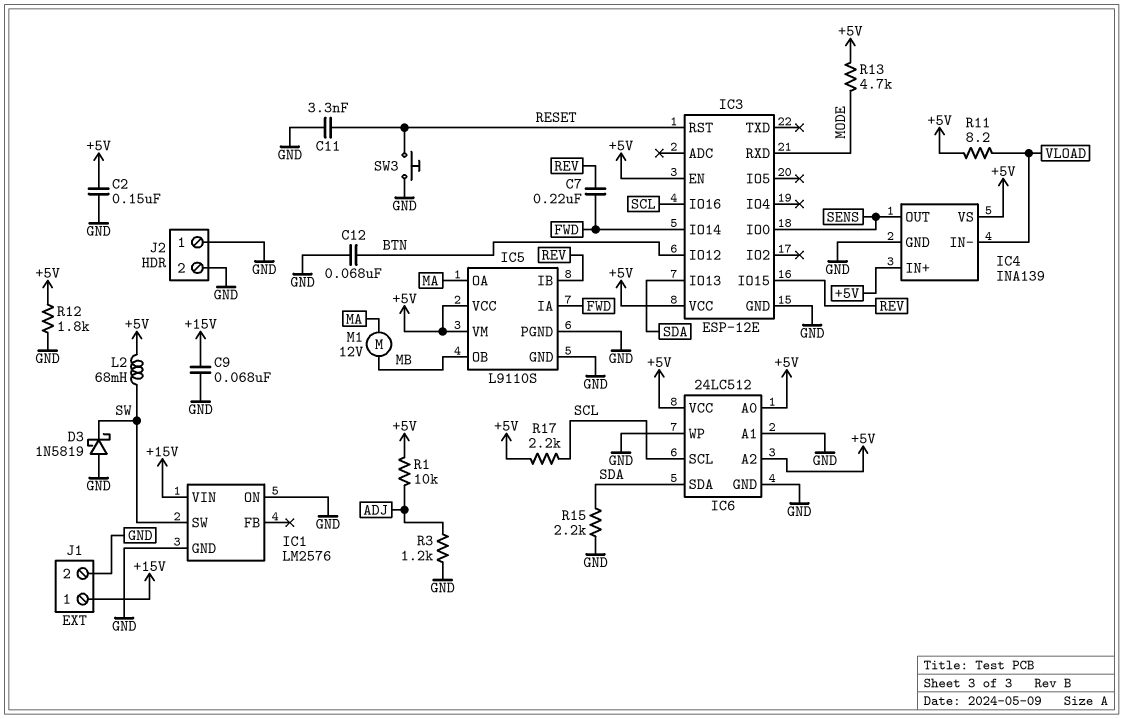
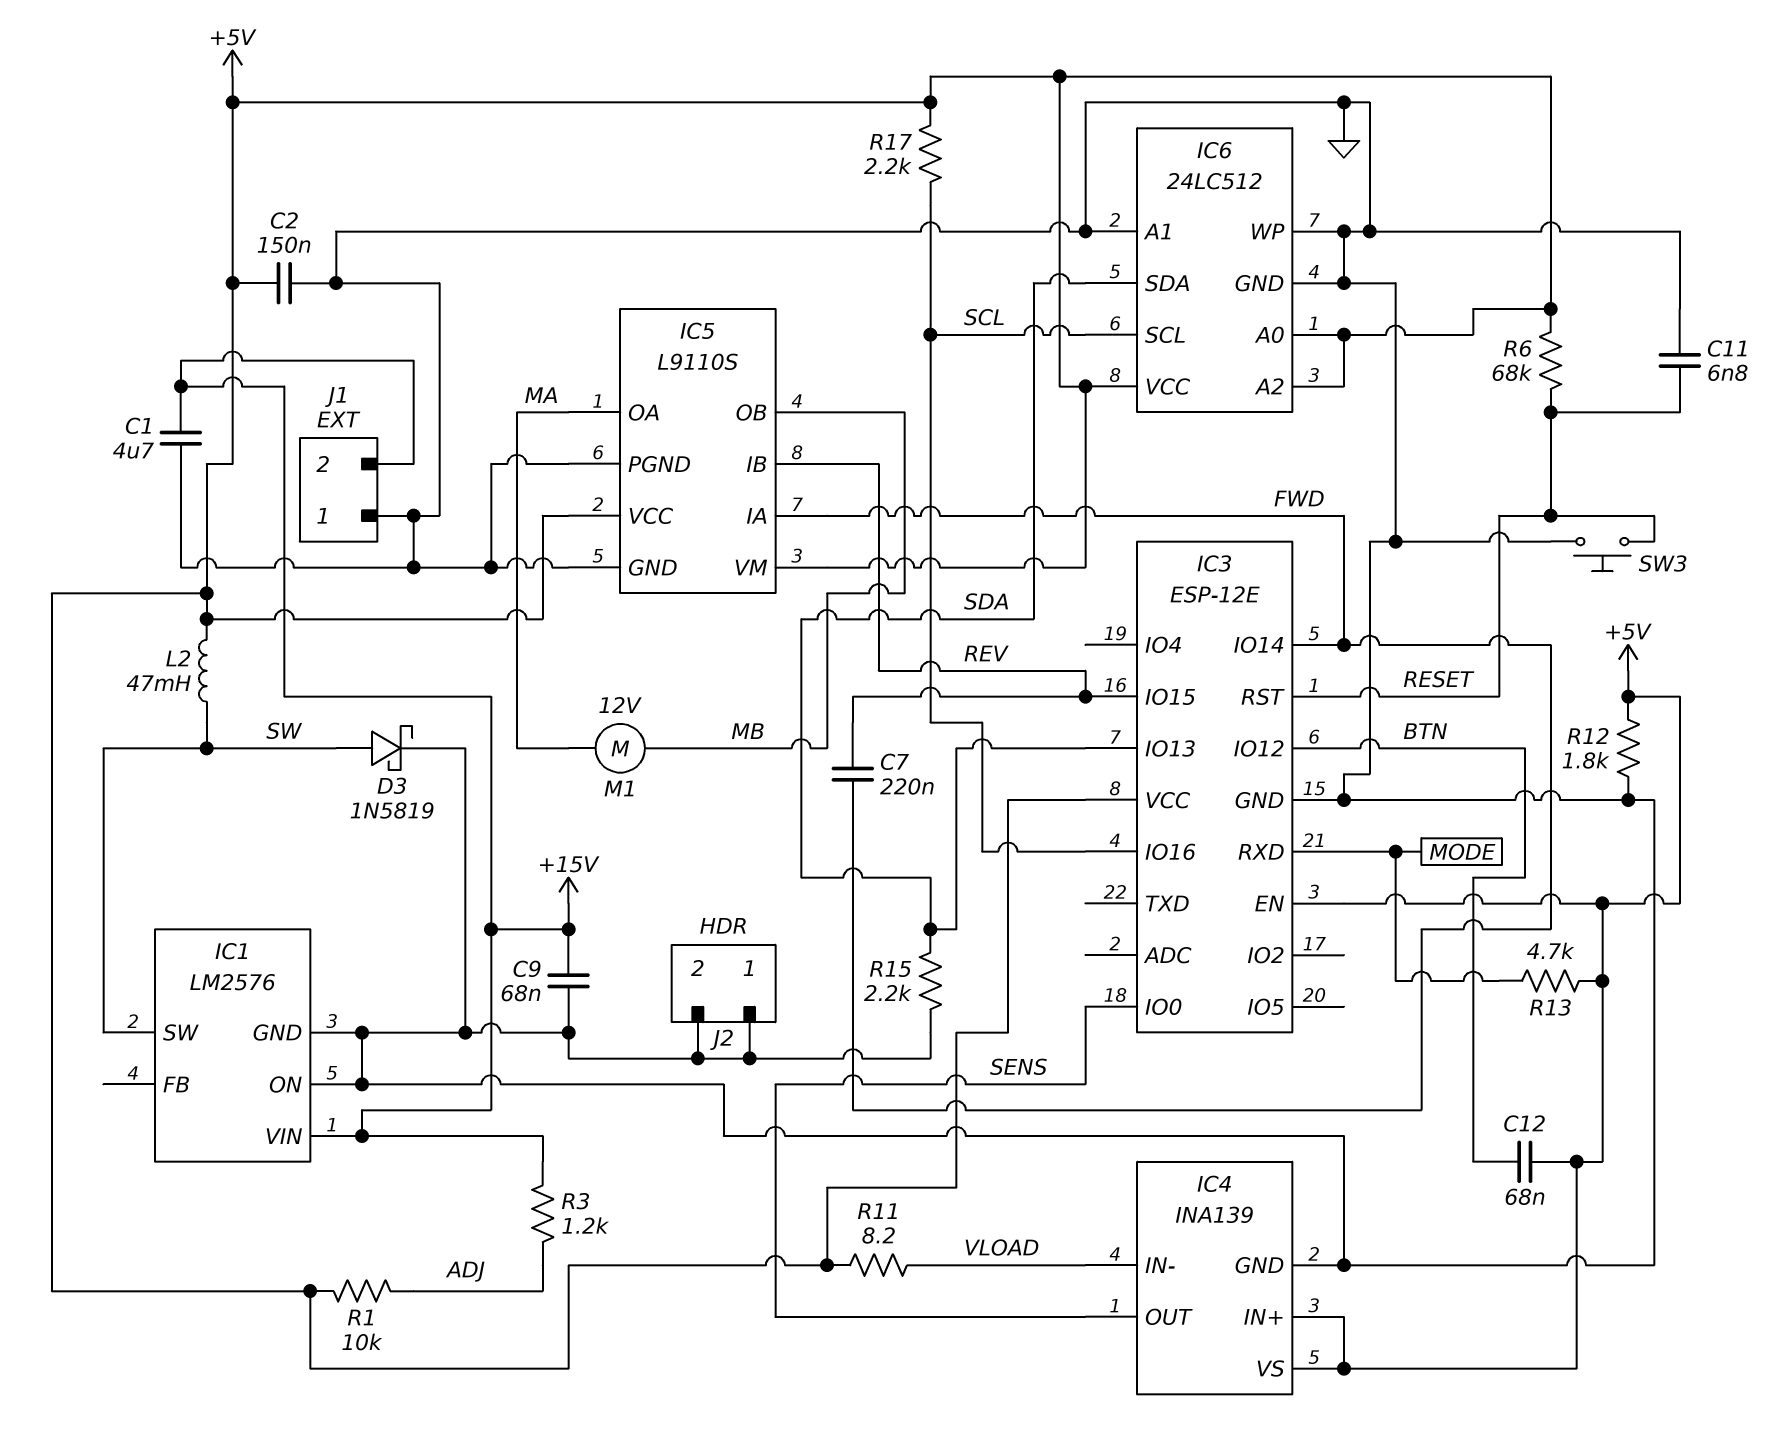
C1: none -> 4.7uF (+15V, GND)
C11: 3.3nF (GND, RESET) -> 6.8nF (GND, RESET)
C12: 68nF (BTN, GND) -> 68nF (+5V, BTN)
D3: schottky 1N5819 (A GND, K SW) -> schottky 1N5819 (A SW, K GND)
J1 pin 1: +15V -> GND
J1 pin 2: GND -> +15V
L2: 68mH (+5V, SW) -> 47mH (+5V, SW)
R3: 1.2k (ADJ, GND) -> 1.2k (+15V, ADJ)
R6: none -> 68k (+5V, RESET)

